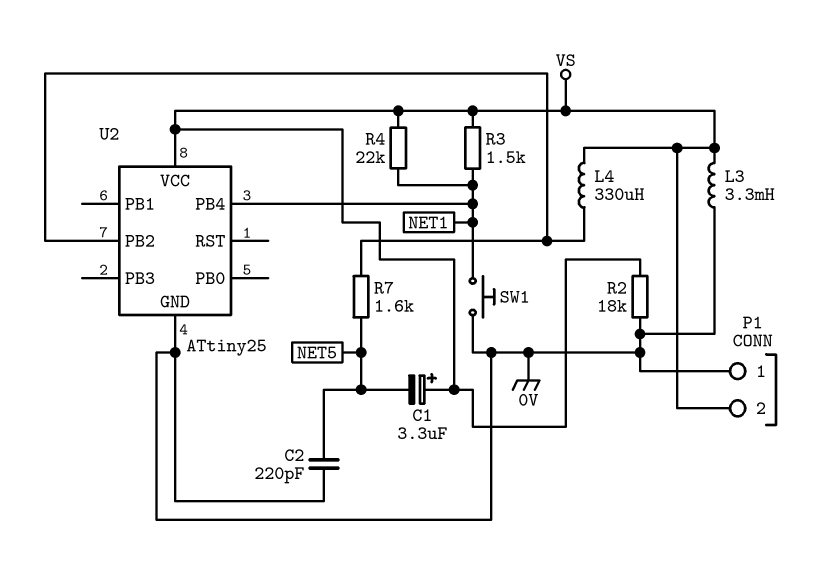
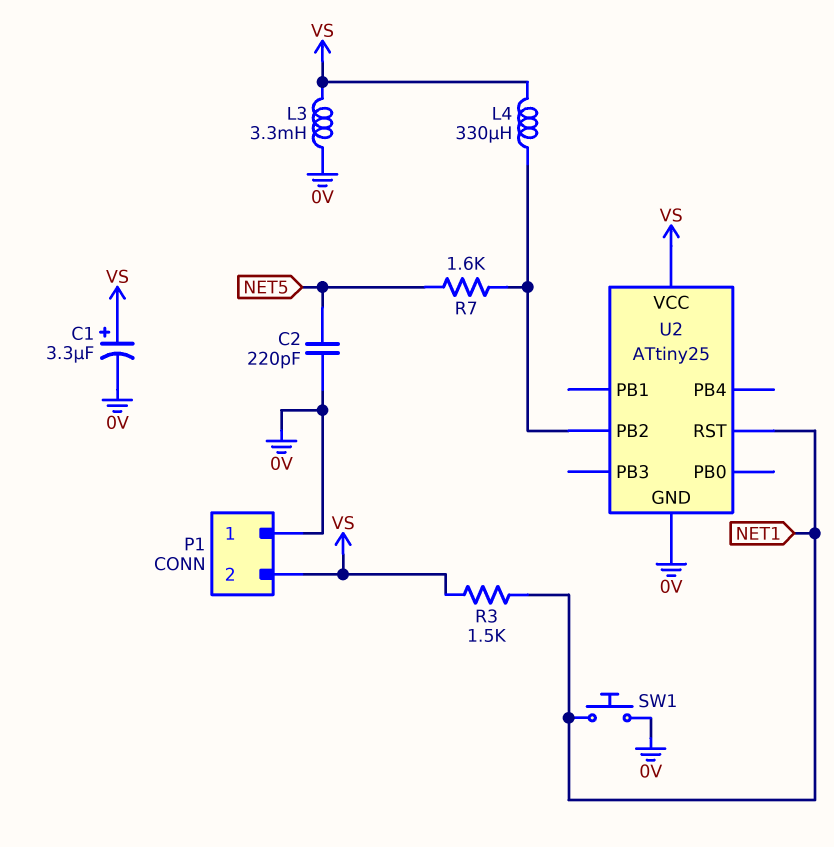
C1: 3.3uF (plus VS, minus NET5) -> 3.3uF (plus VS, minus 0V)
R2: 18k (0V, VS) -> none
R4: 22k (NET1, VS) -> none
U2 pin PB4: NET1 -> none
U2 pin RST: none -> NET1

